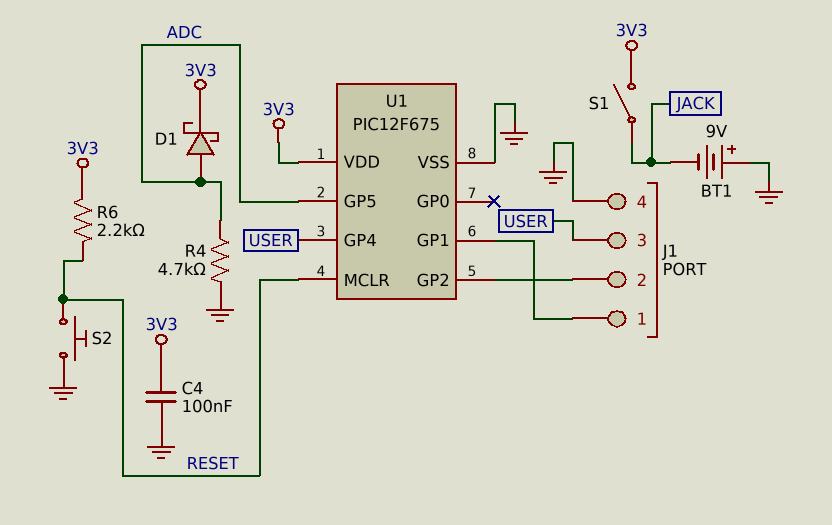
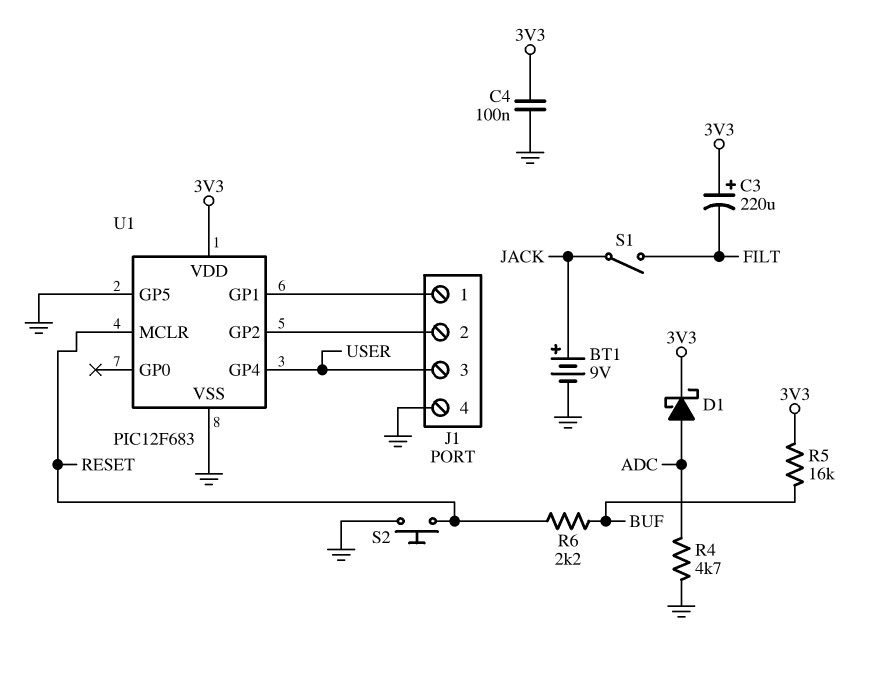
BT1: 9V (plus GND, minus JACK) -> 9V (plus JACK, minus GND)
C3: none -> 220uF (plus 3V3, minus FILT)
R5: none -> 16k (3V3, BUF)
R6: 2.2k (3V3, RESET) -> 2.2k (BUF, RESET)
S1: switch (3V3, JACK) -> switch (FILT, JACK)
U1: PIC12F675 -> PIC12F683
U1 pin GP5: ADC -> GND

